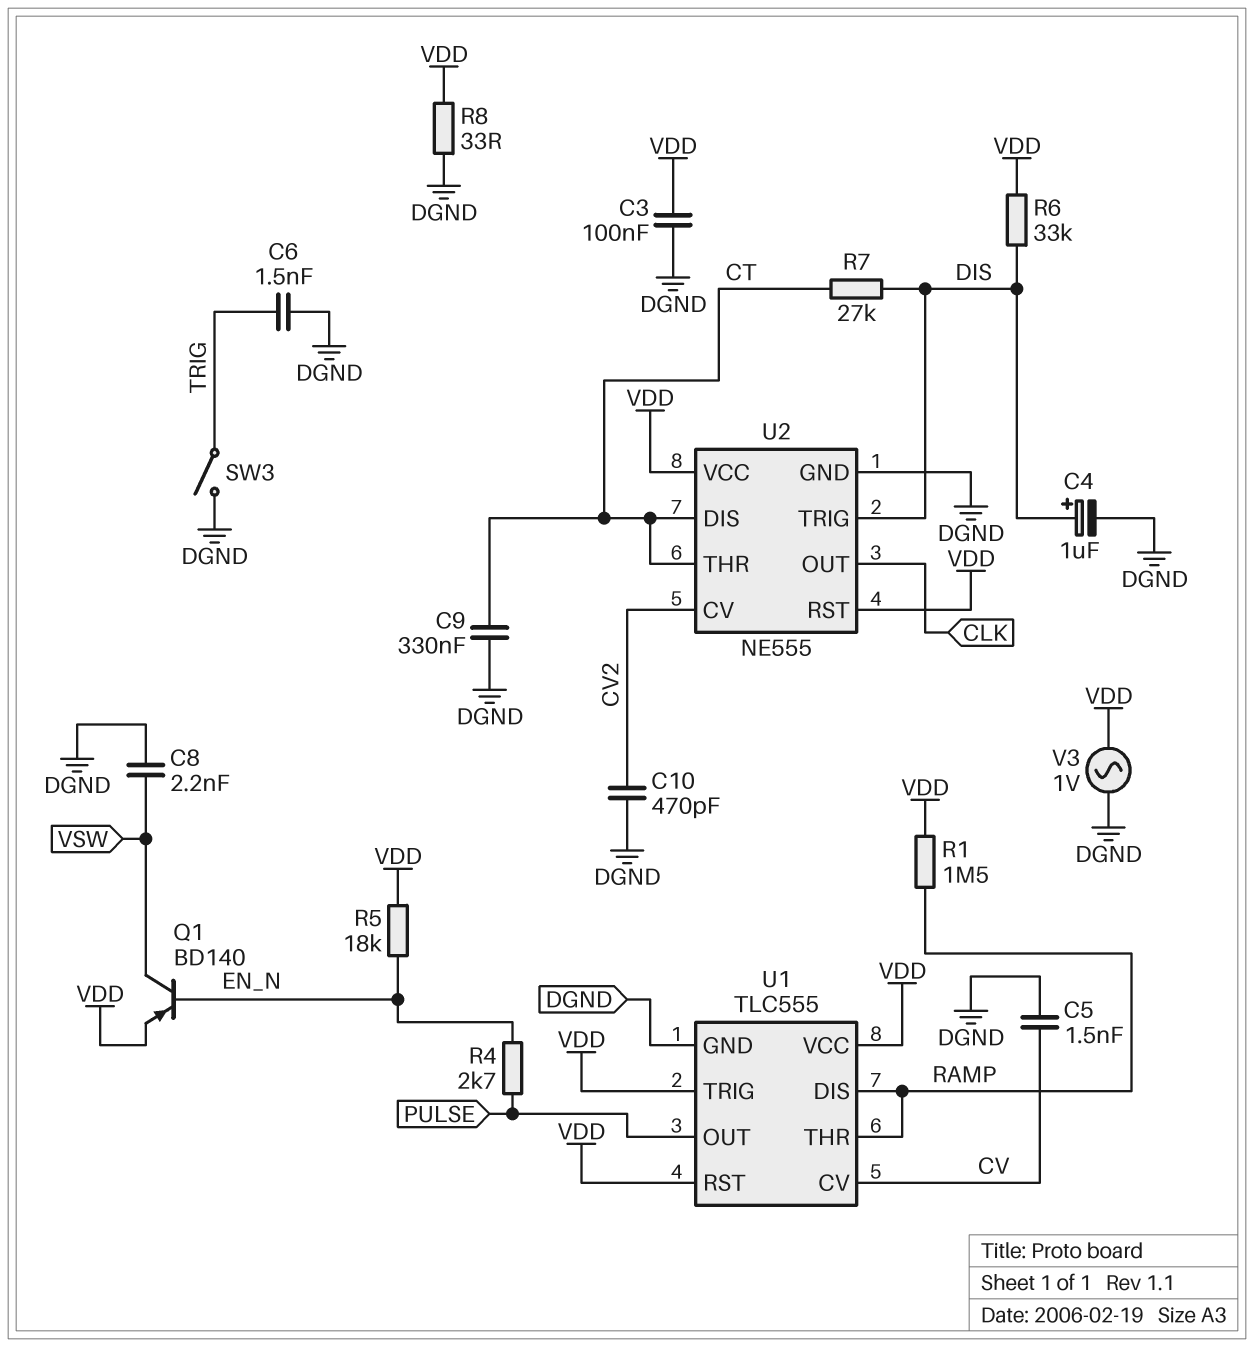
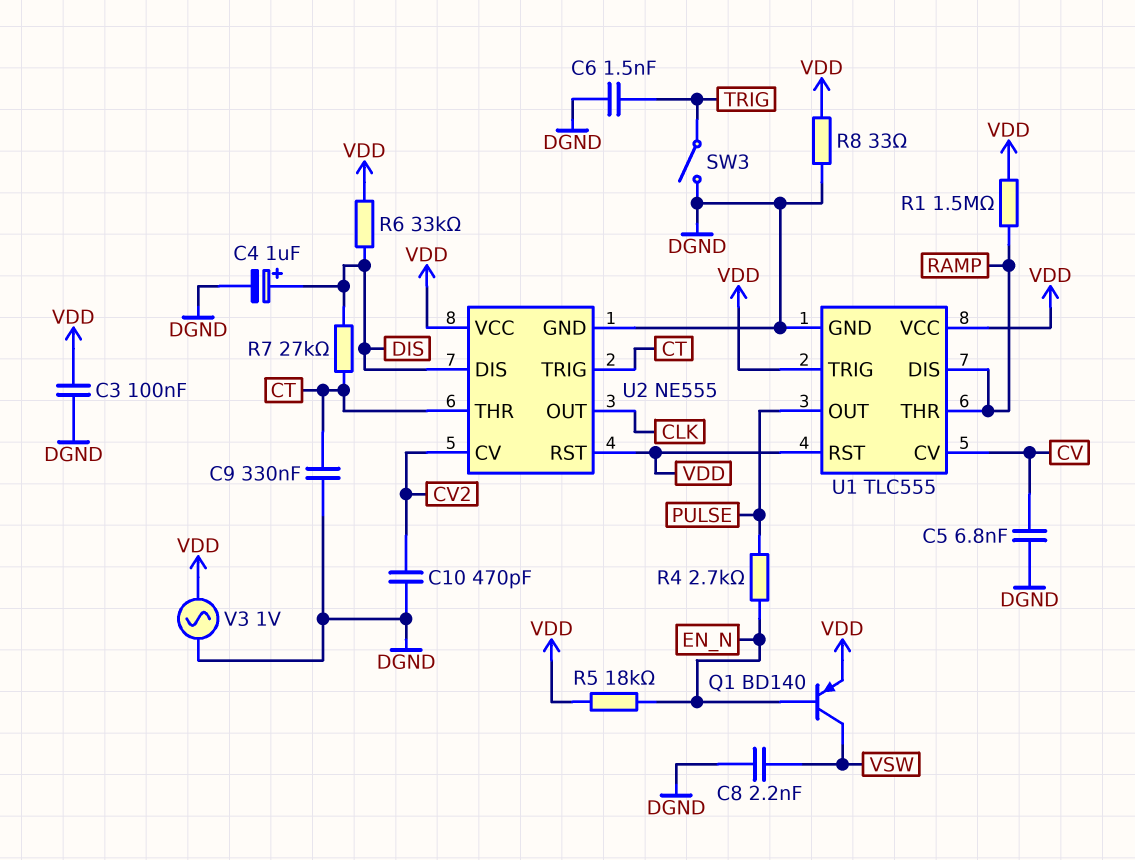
C5: 1.5nF (CV, DGND) -> 6.8nF (CV, DGND)
U2 pin DIS: CT -> DIS
U2 pin TRIG: DIS -> CT

